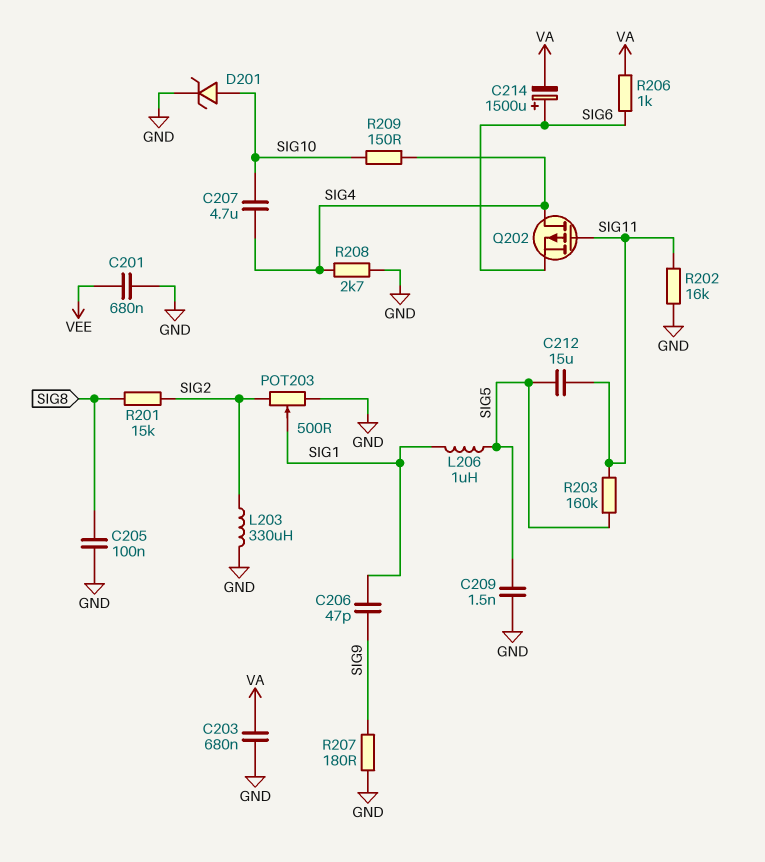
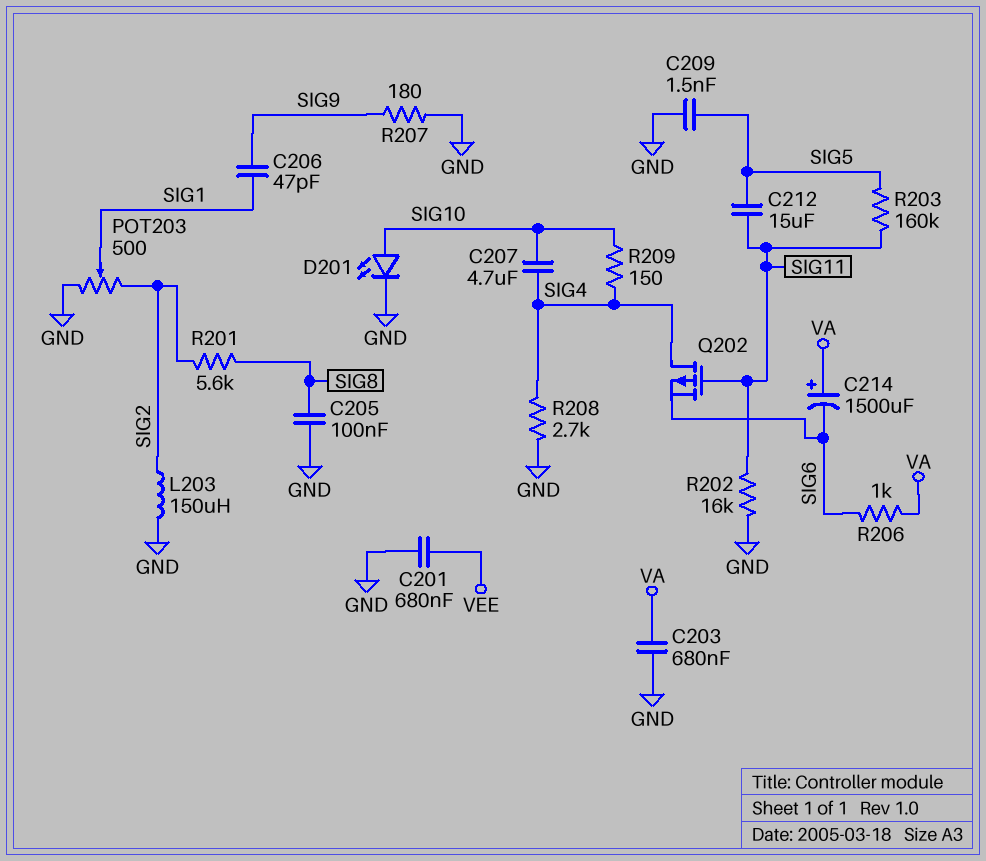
C214: 1500uF (plus SIG6, minus VA) -> 1500uF (plus VA, minus SIG6)
D201: zener (A SIG10, K GND) -> LED (A SIG10, K GND)
L203: 330uH (GND, SIG2) -> 150uH (GND, SIG2)
L206: 1uH (SIG1, SIG5) -> none
R201: 15k (SIG2, SIG8) -> 5.6k (SIG2, SIG8)

